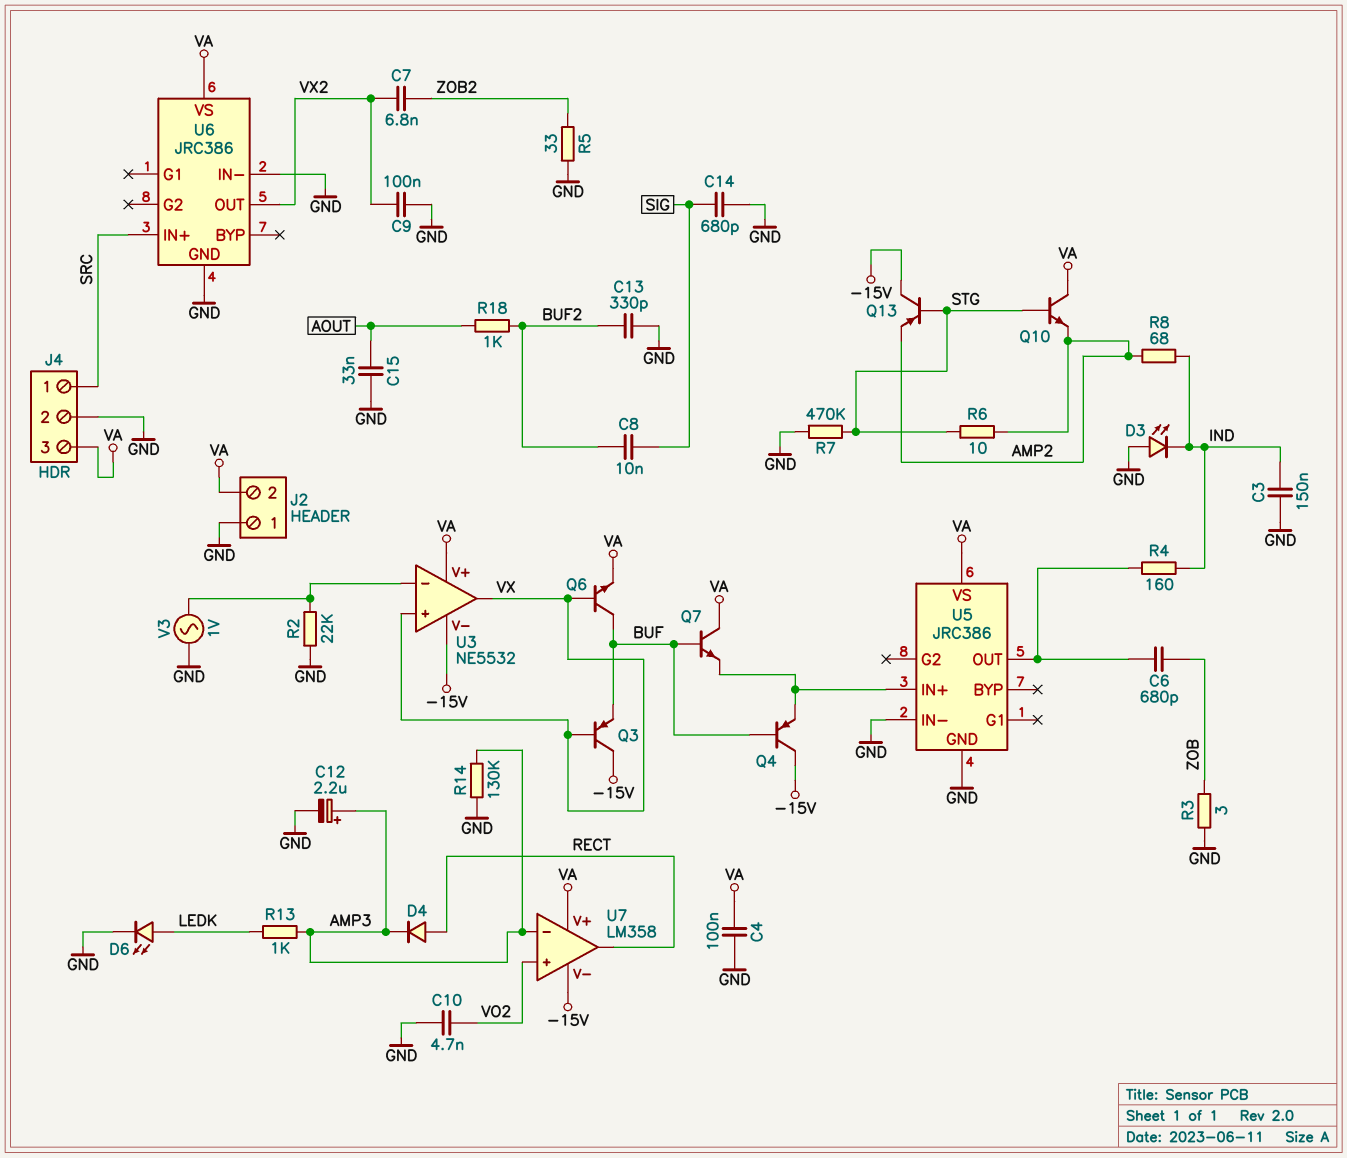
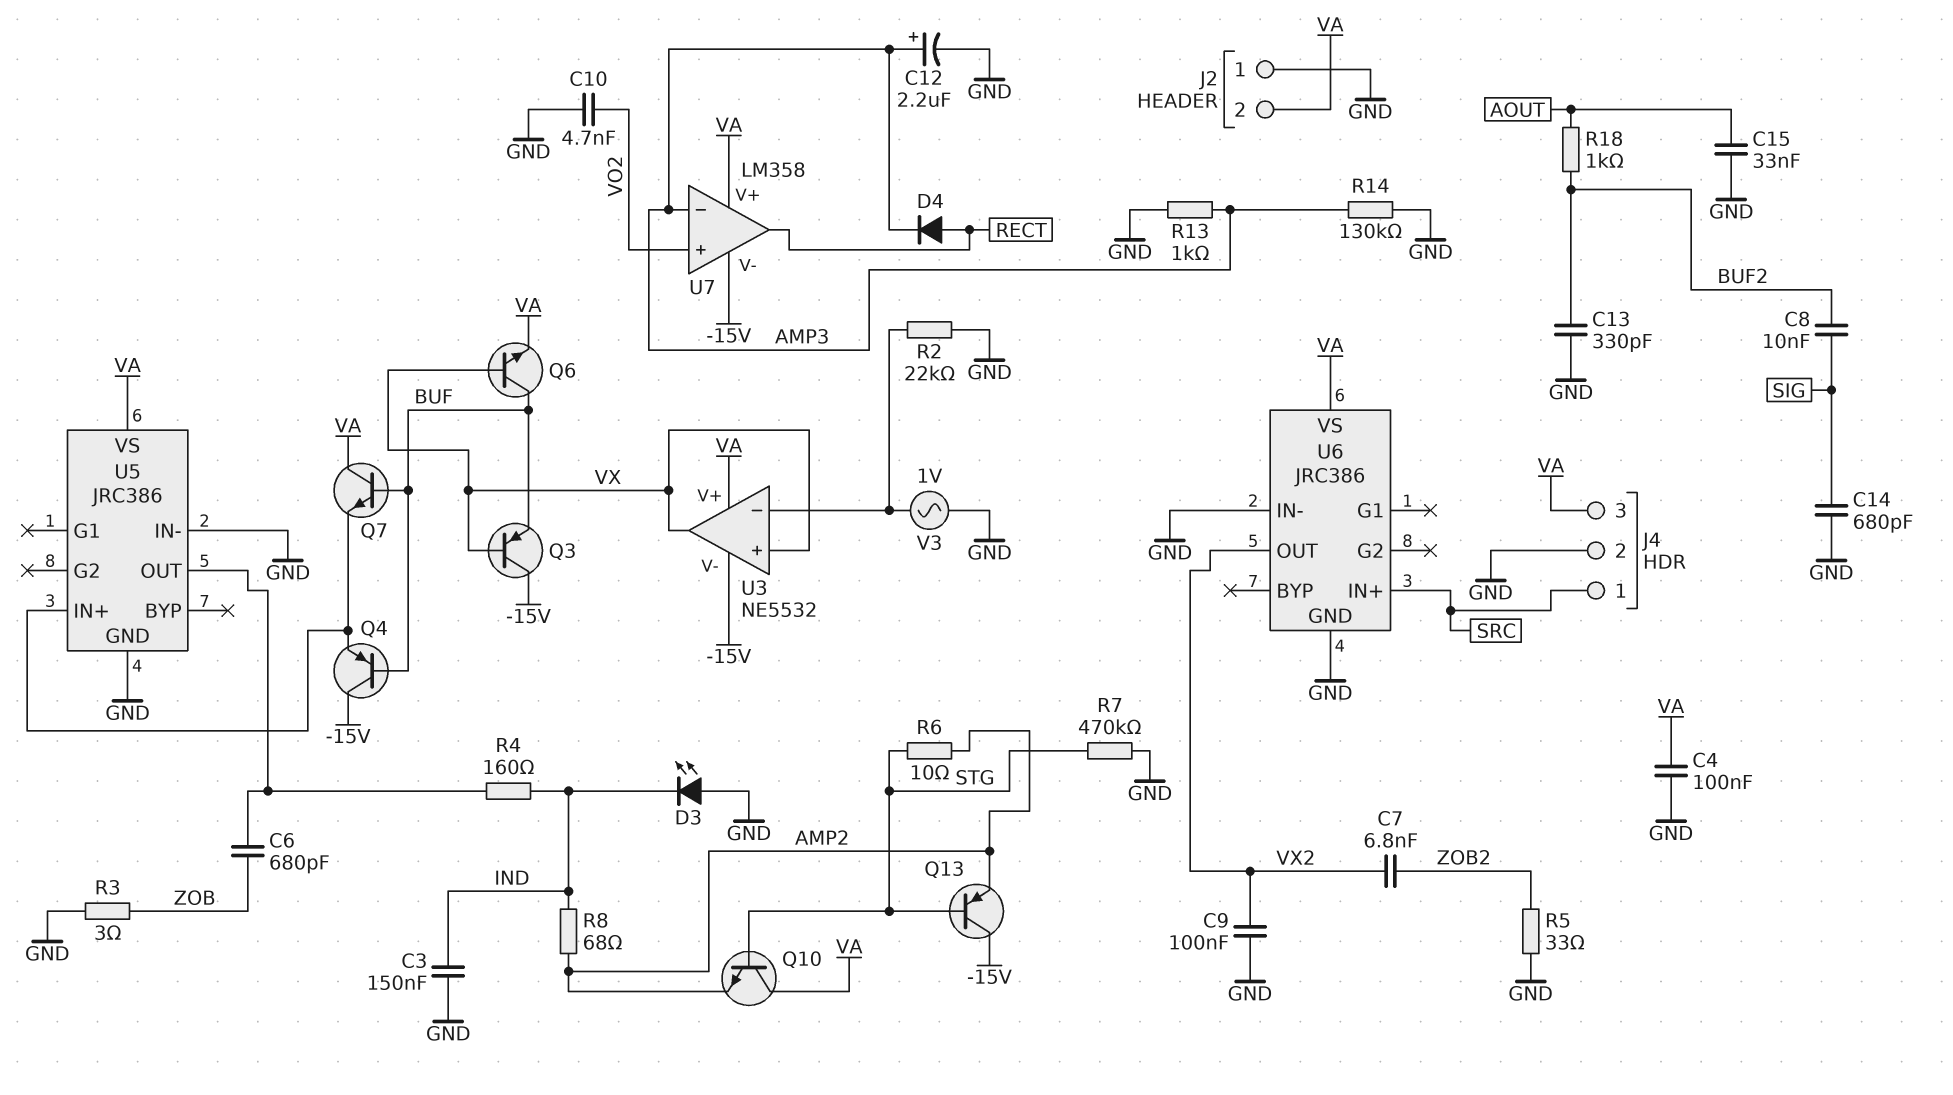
D6: LED (A LEDK, K GND) -> none
R13: 1k (AMP3, LEDK) -> 1k (AMP3, GND)

